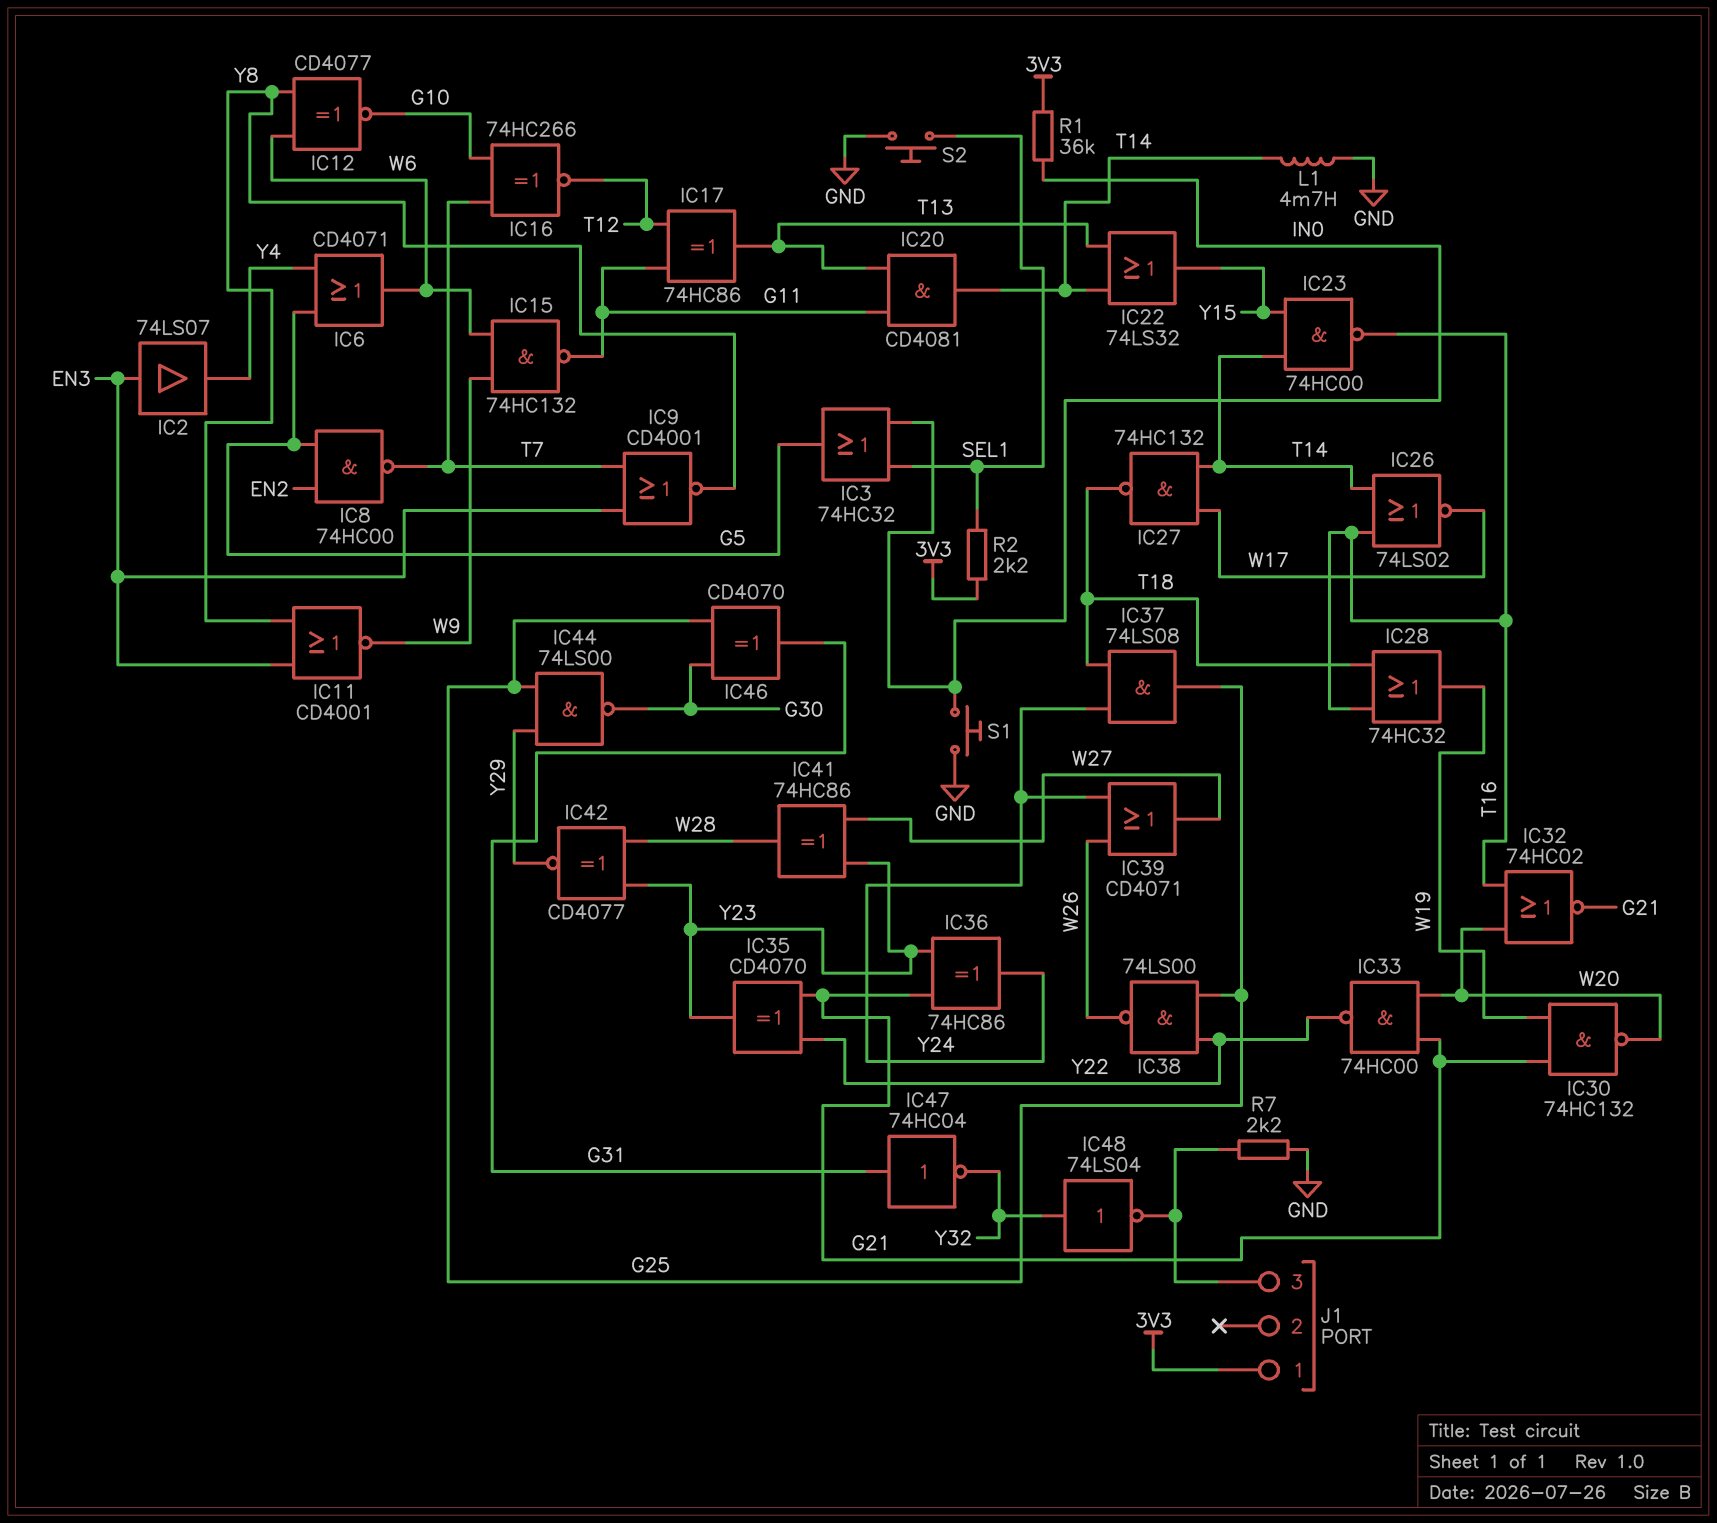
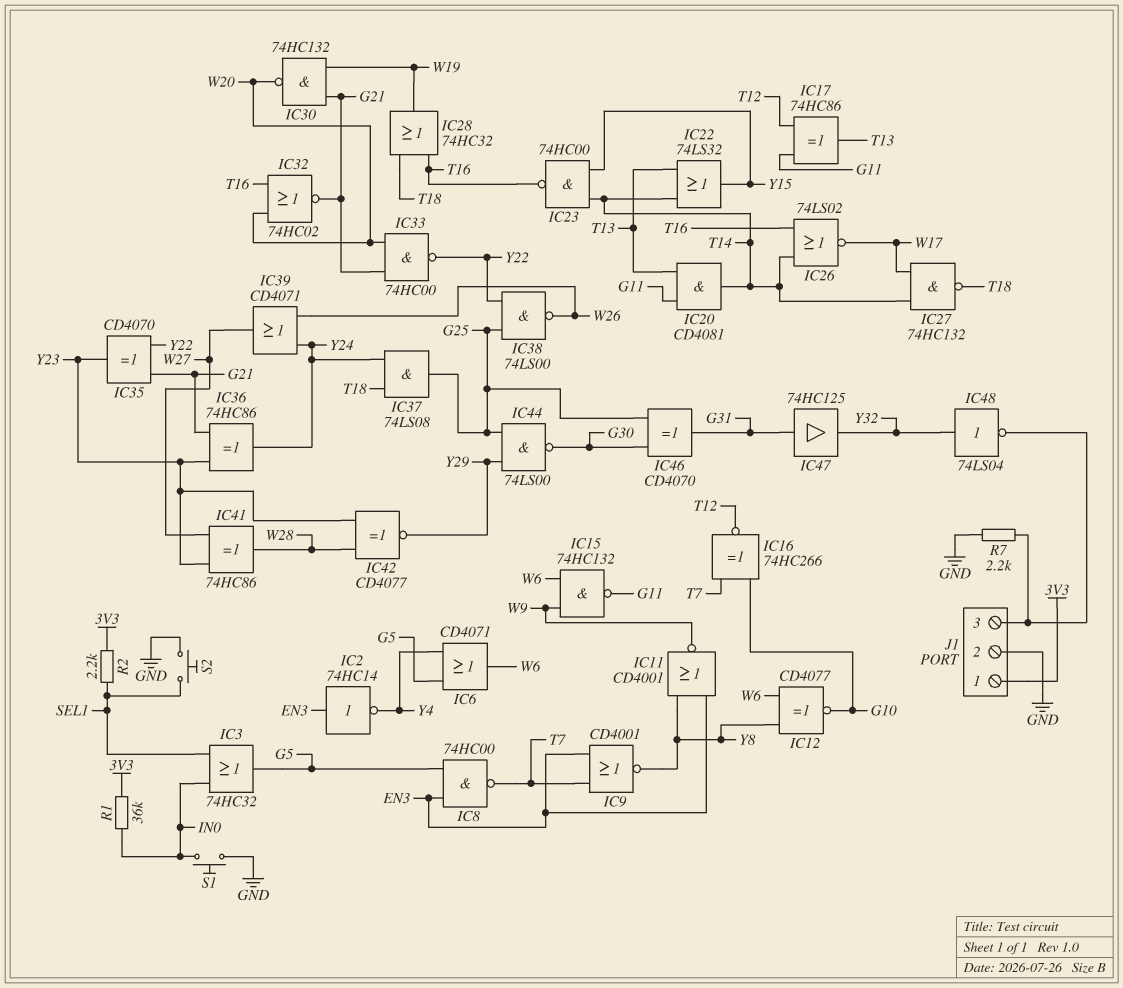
IC2: buffer 74LS07 (in EN3, out Y4) -> NOT 74HC14 (in EN3, out Y4)
IC8: NAND 74HC00 (in EN2, in G5, out T7) -> NAND 74HC00 (in EN3, in G5, out T7)
IC47: NOT 74HC04 (in G31, out Y32) -> buffer 74HC125 (in G31, out Y32)
J1 pin 2: none -> GND
L1: 4.7mH (GND, T14) -> none

